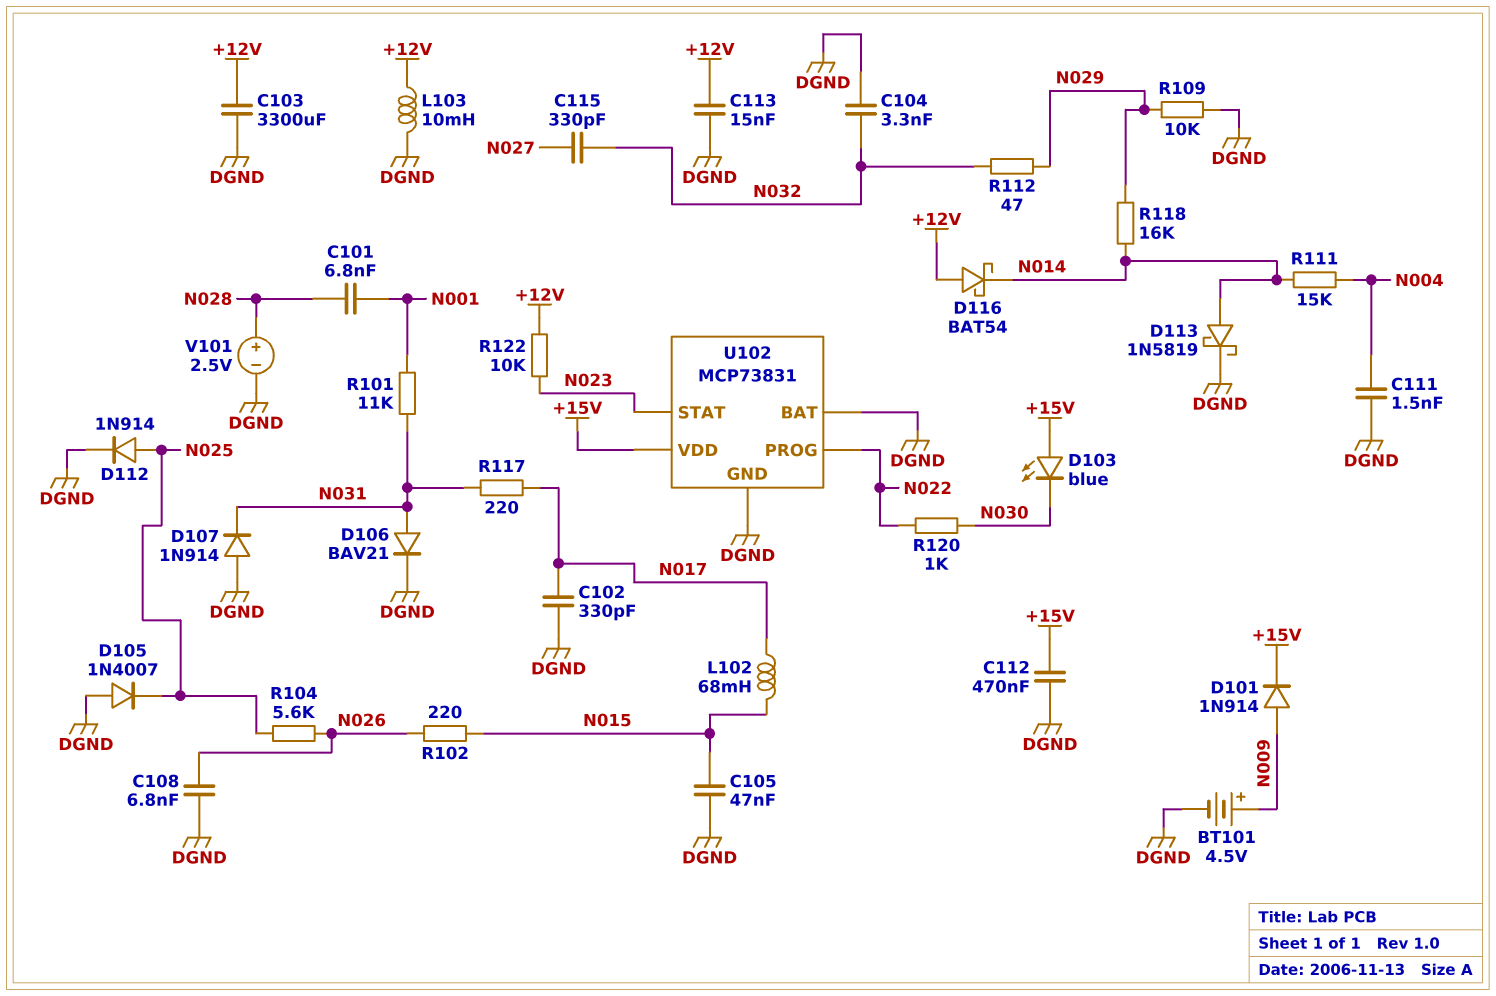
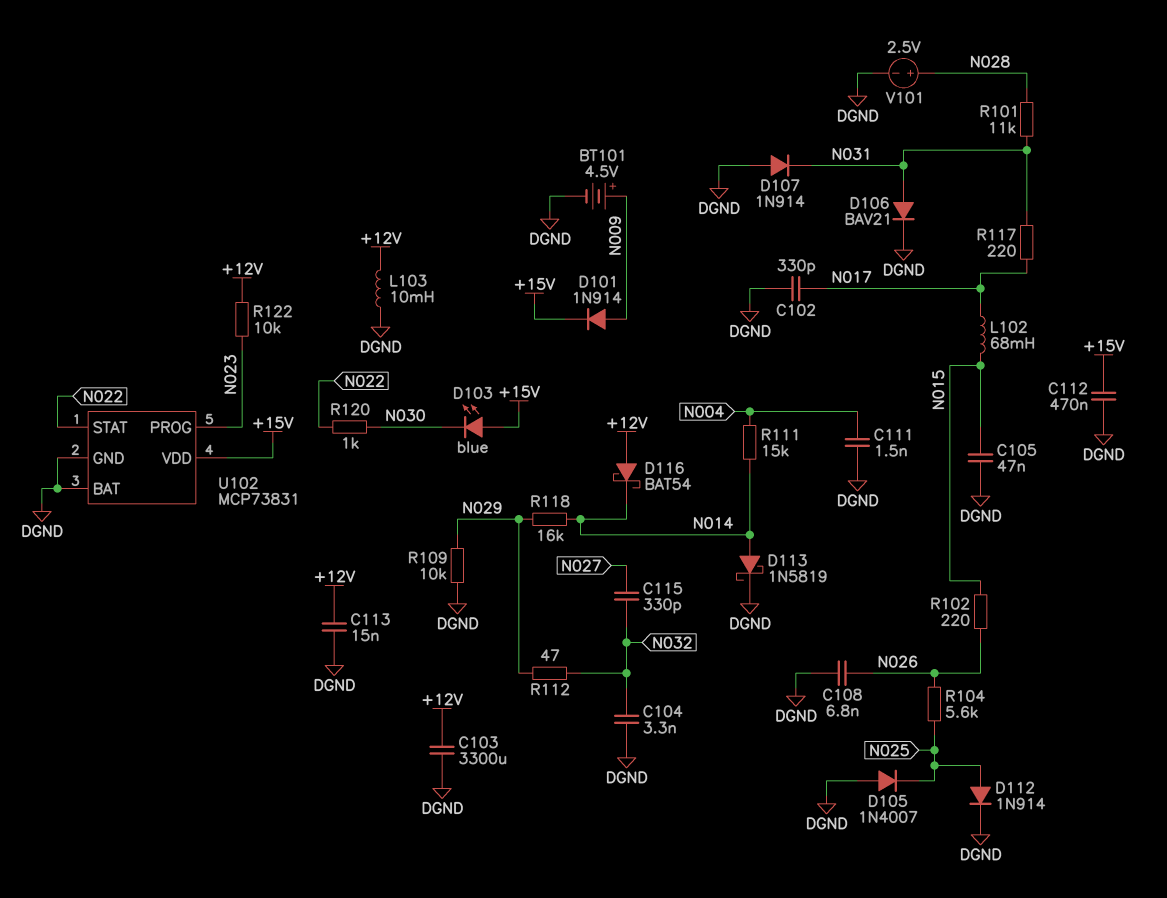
C101: 6.8nF (N001, N028) -> none
R101: 11k (N001, N031) -> 11k (N028, N031)
U102 pin PROG: N022 -> N023
U102 pin STAT: N023 -> N022

